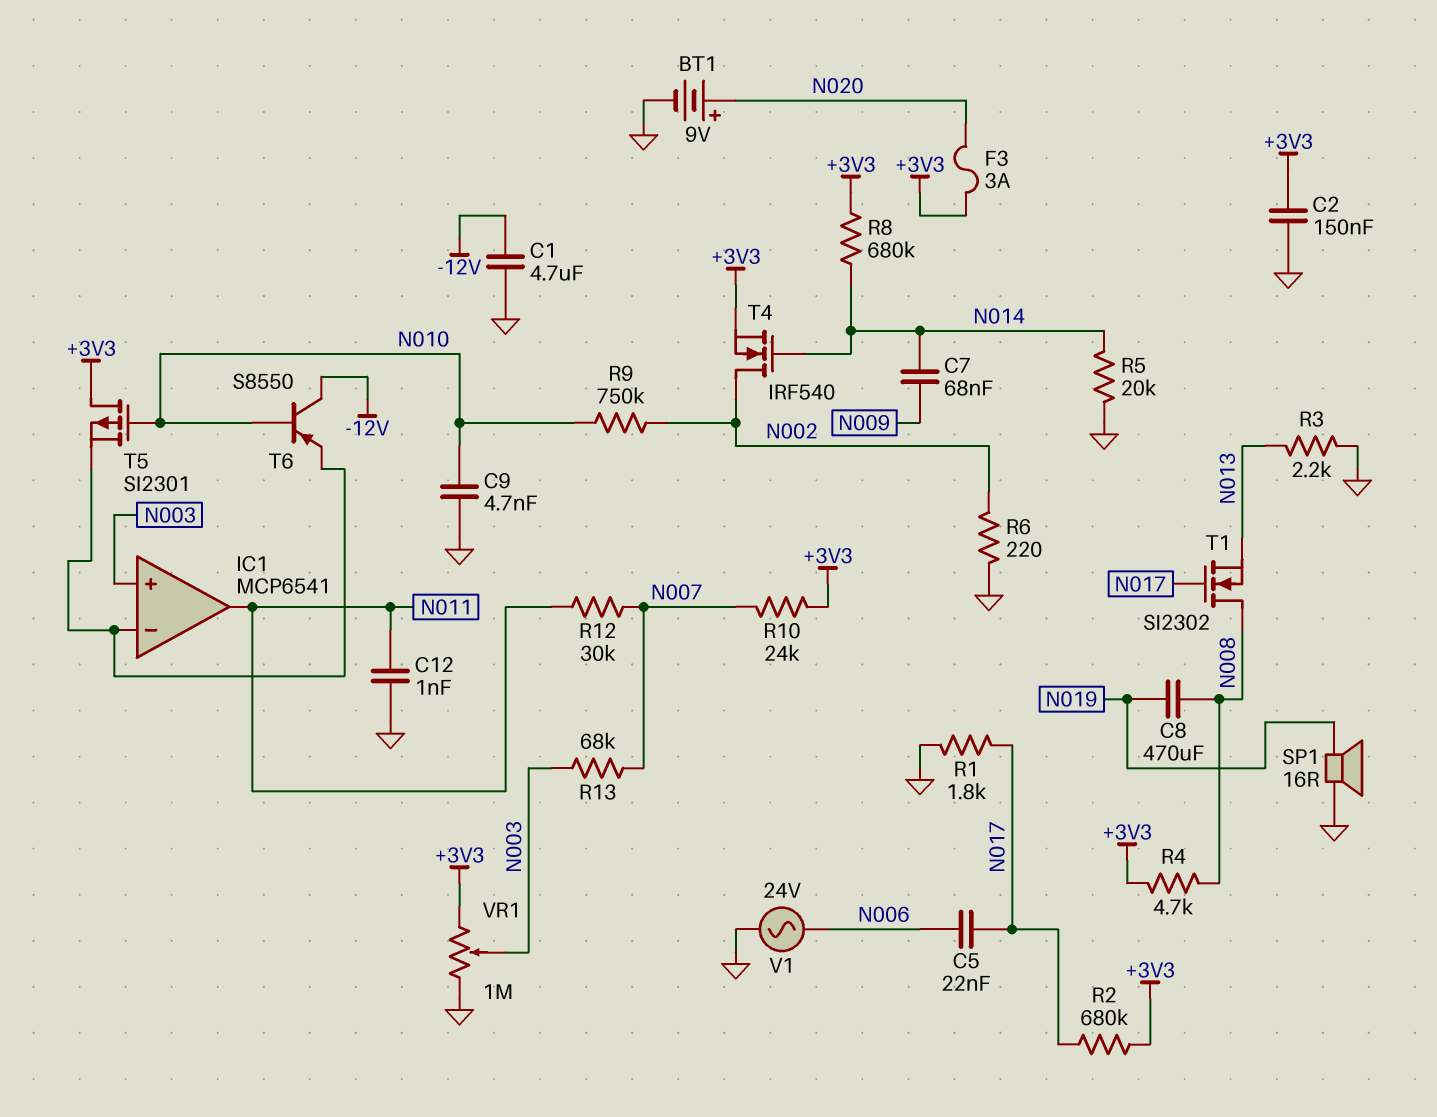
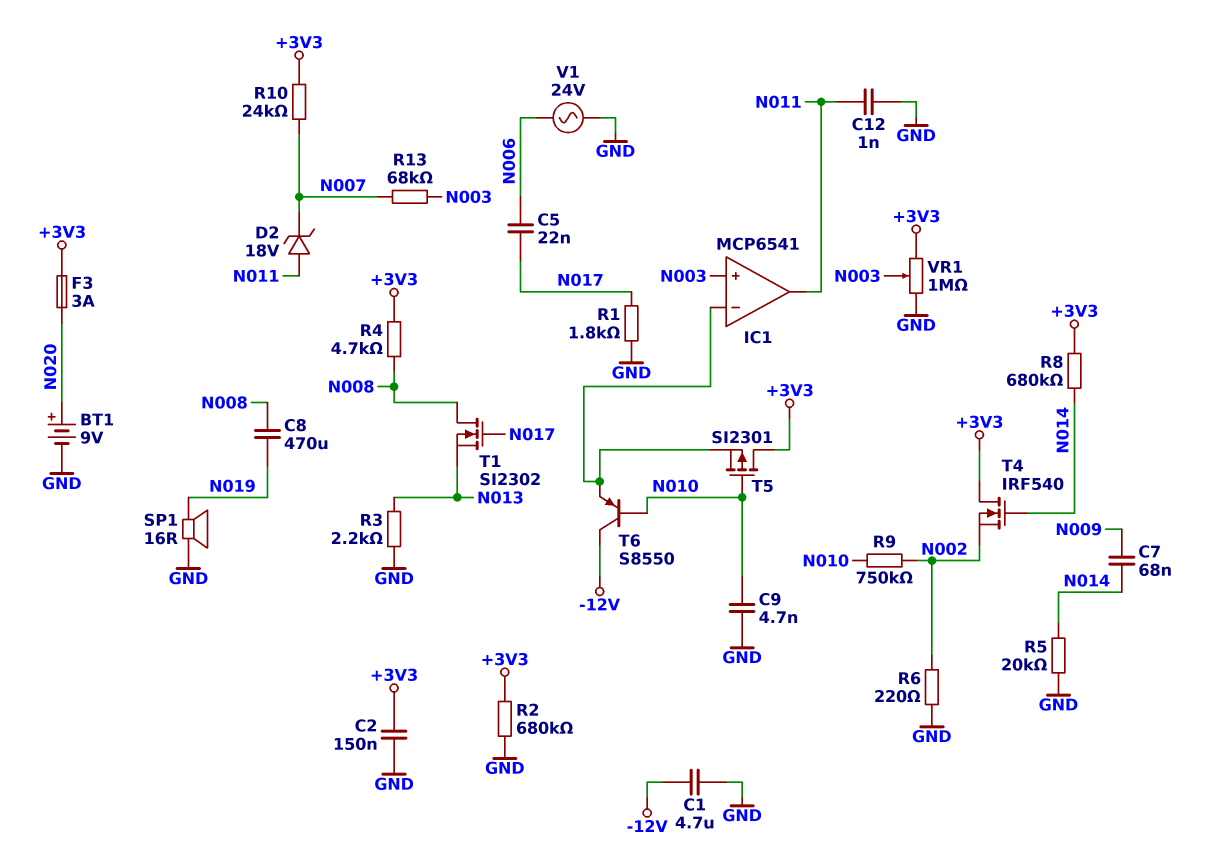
D2: none -> zener 18V (A N011, K N007)
R2: 680k (+3V3, N017) -> 680k (+3V3, GND)
R12: 30k (N007, N011) -> none
T4: NMOS IRF540 (G N014, D N002, S +3V3) -> NMOS IRF540 (G N014, D +3V3, S N002)

